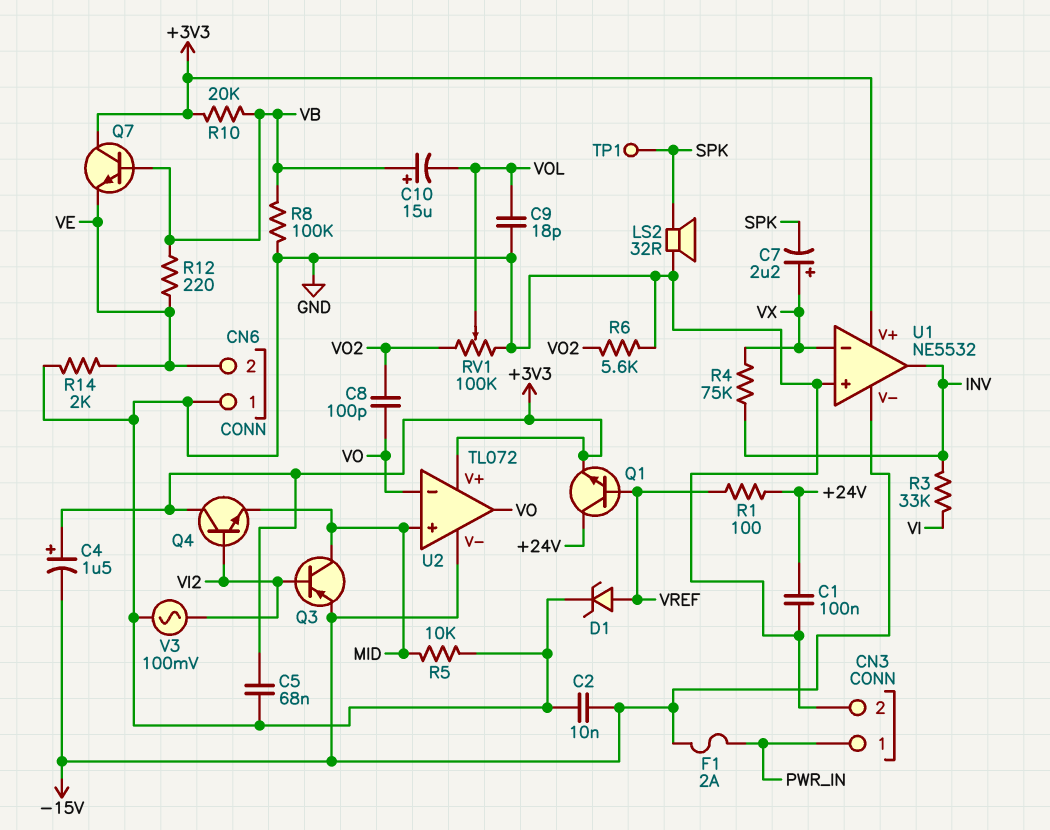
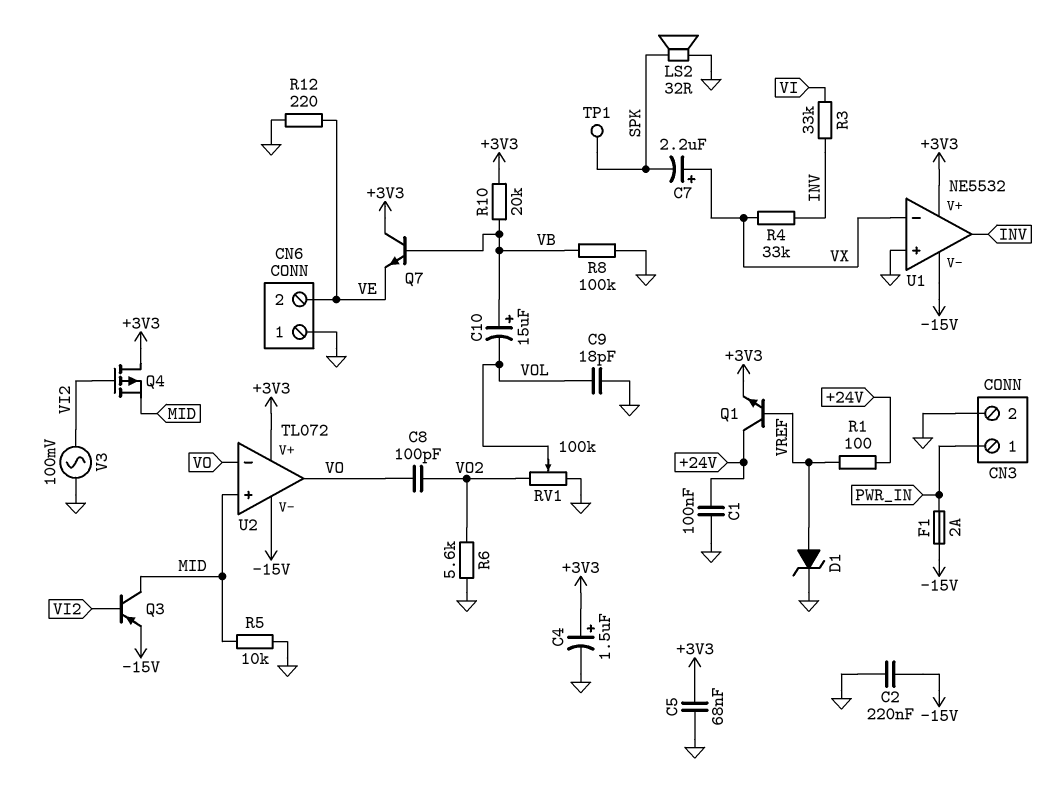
C2: 10nF (-15V, GND) -> 220nF (-15V, GND)
C4: 1.5uF (plus +3V3, minus -15V) -> 1.5uF (plus +3V3, minus GND)
Q4: NPN (B VI2, C +3V3, E MID) -> PMOS (G VI2, D +3V3, S MID)
R4: 75k (INV, VX) -> 33k (INV, VX)
R12: 220 (VB, VE) -> 220 (GND, VE)
R14: 2k (GND, VE) -> none

